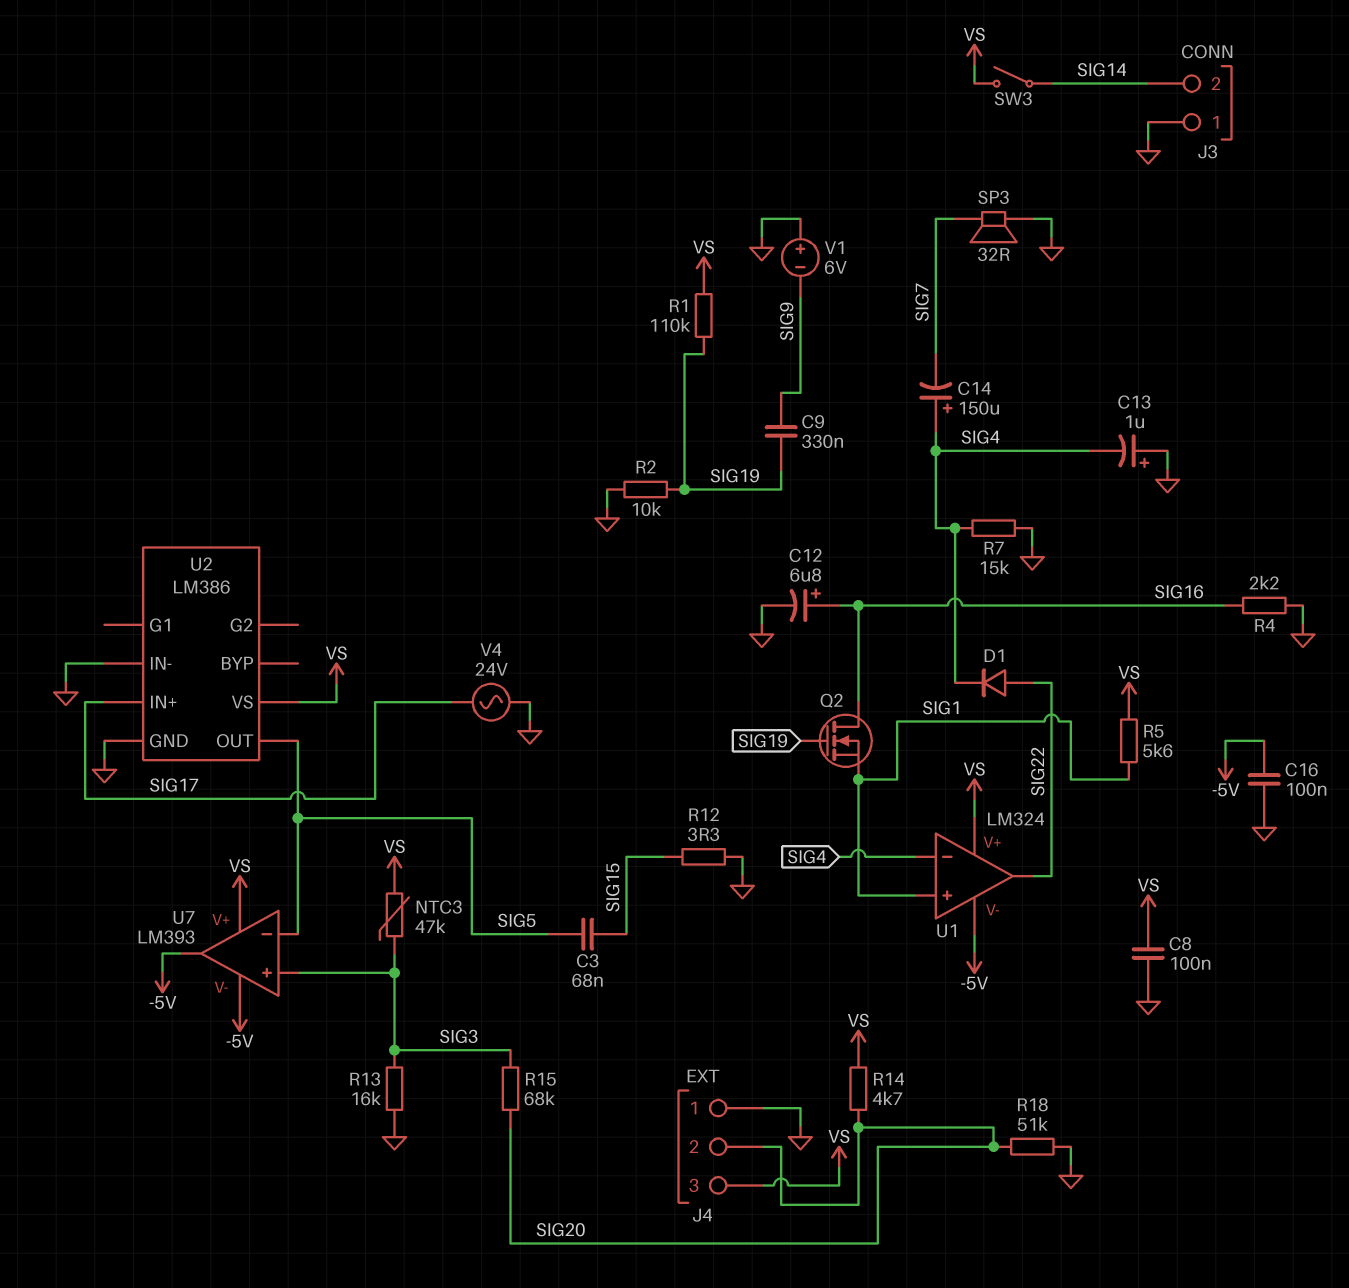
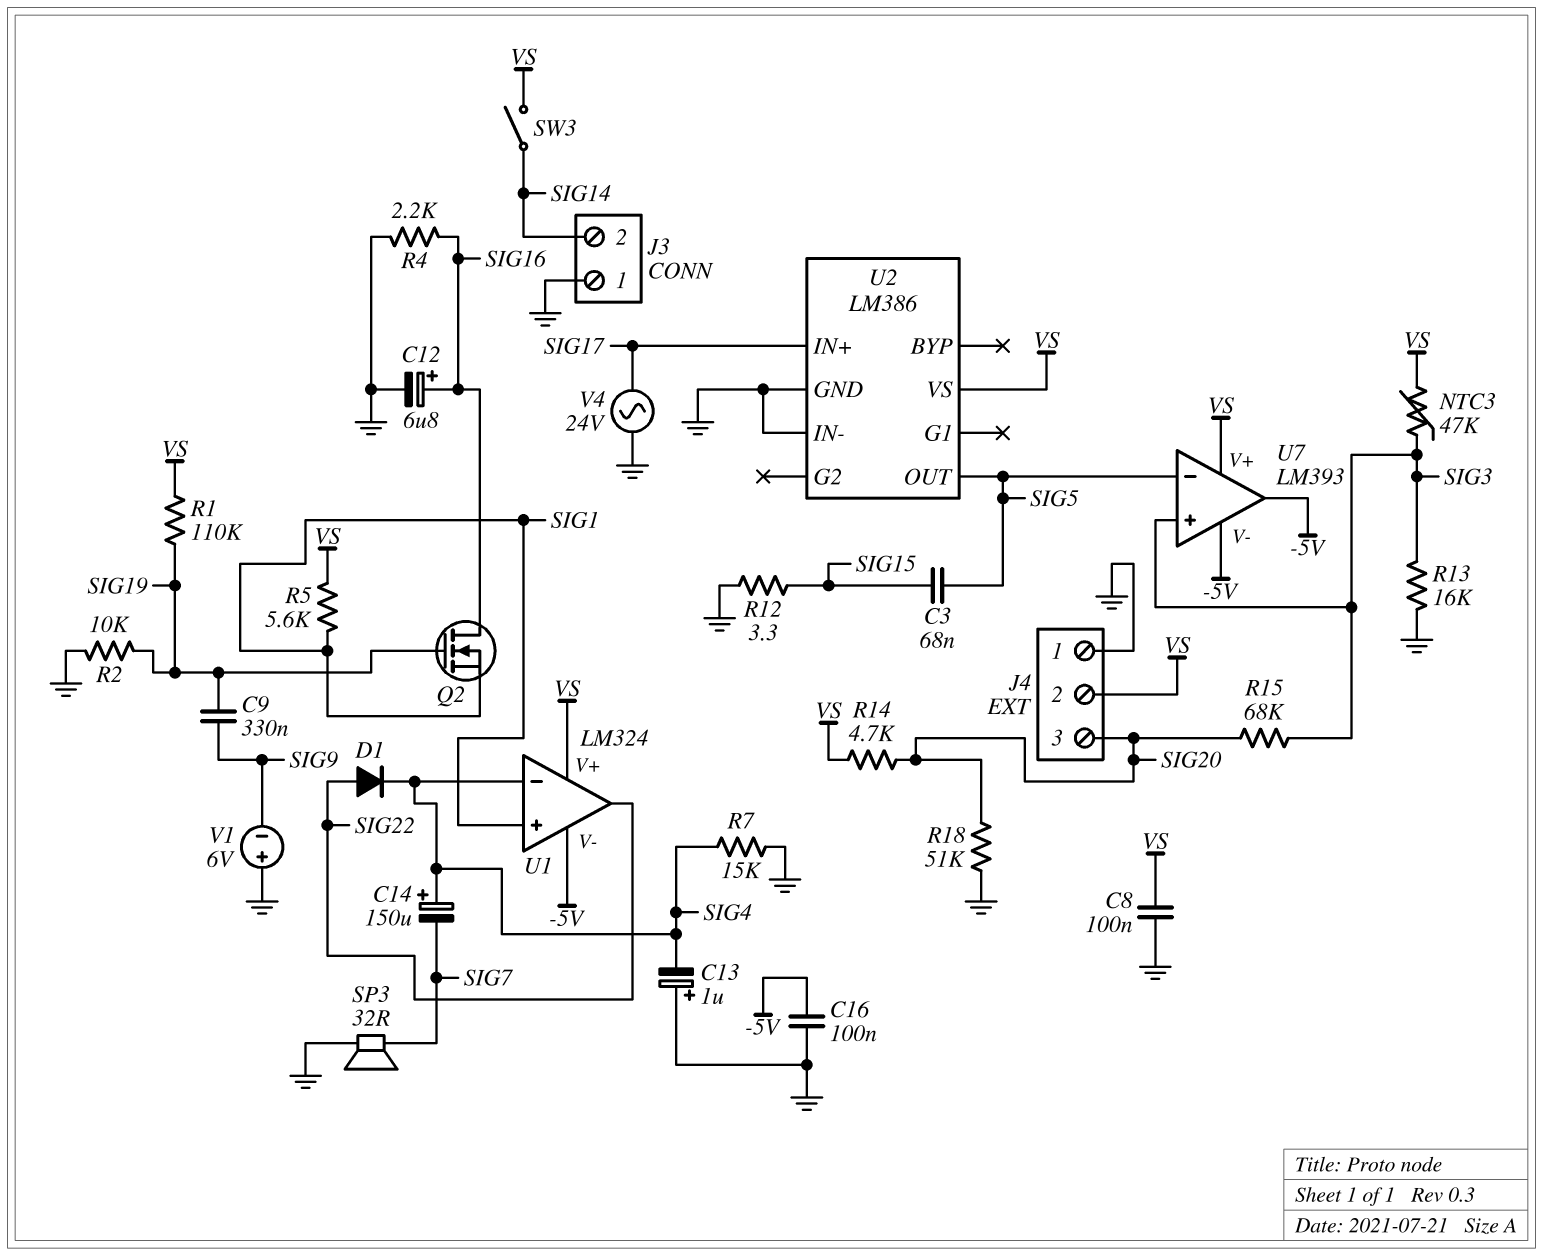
J4 pin 2: SIG20 -> VS
J4 pin 3: VS -> SIG20

